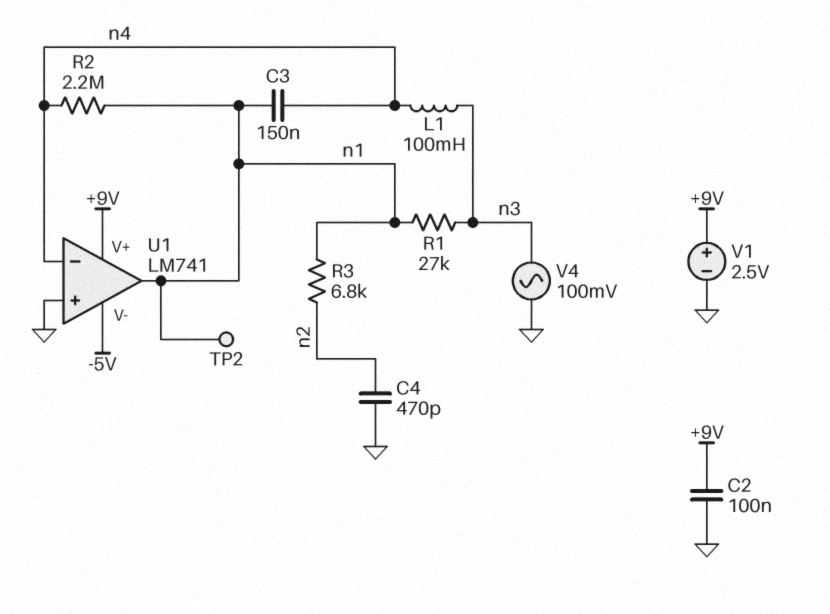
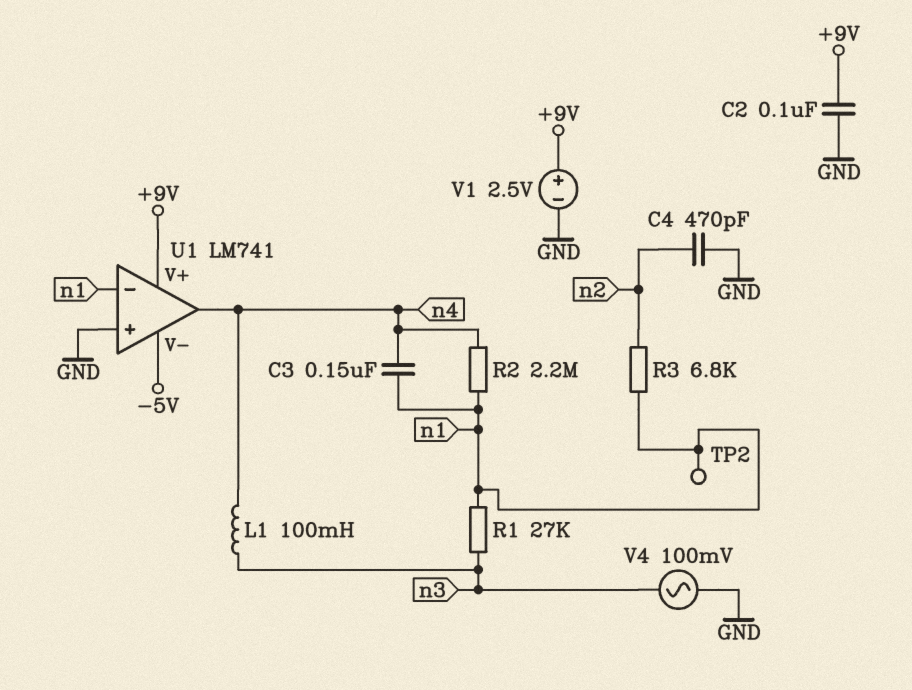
U1 pin in-: n4 -> n1
U1 pin out: n1 -> n4

